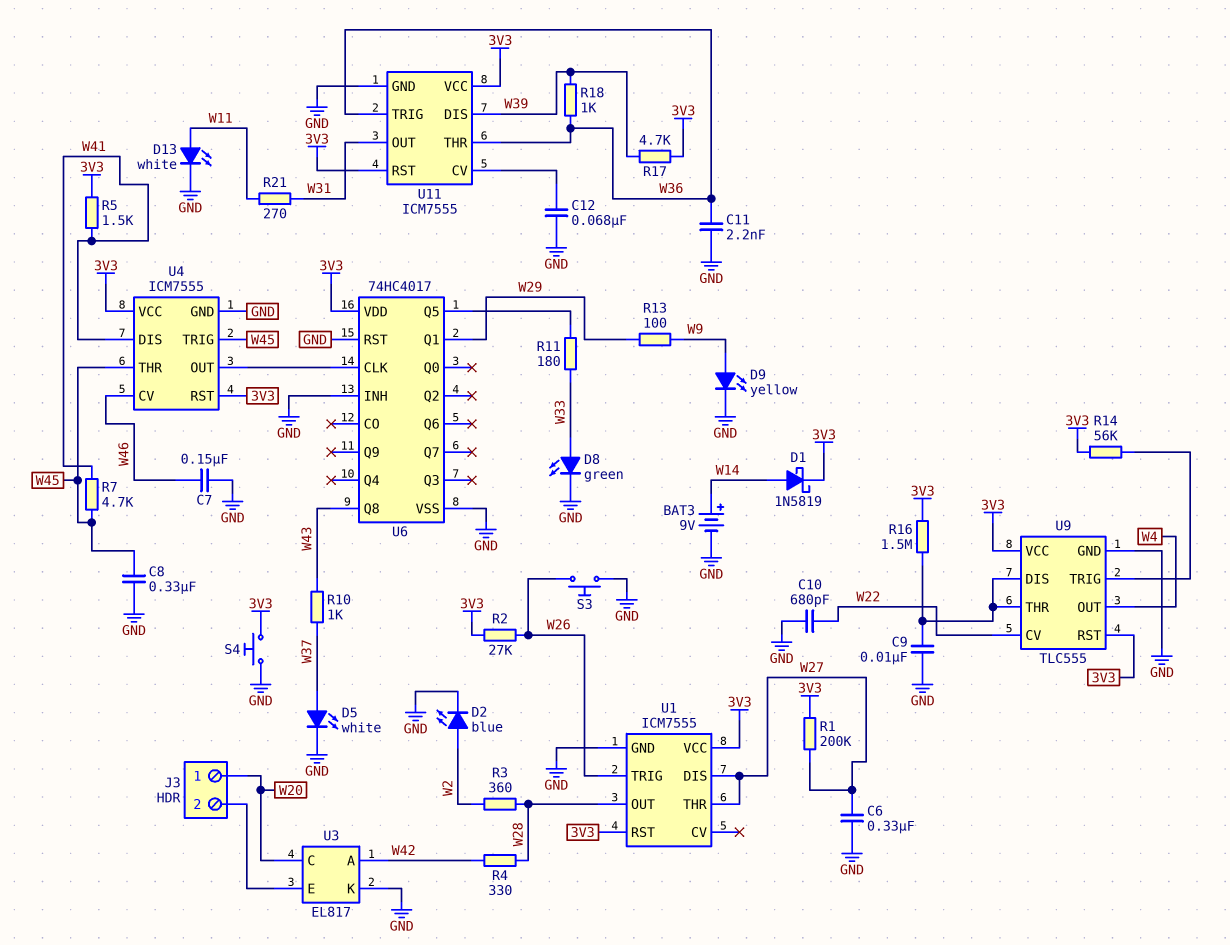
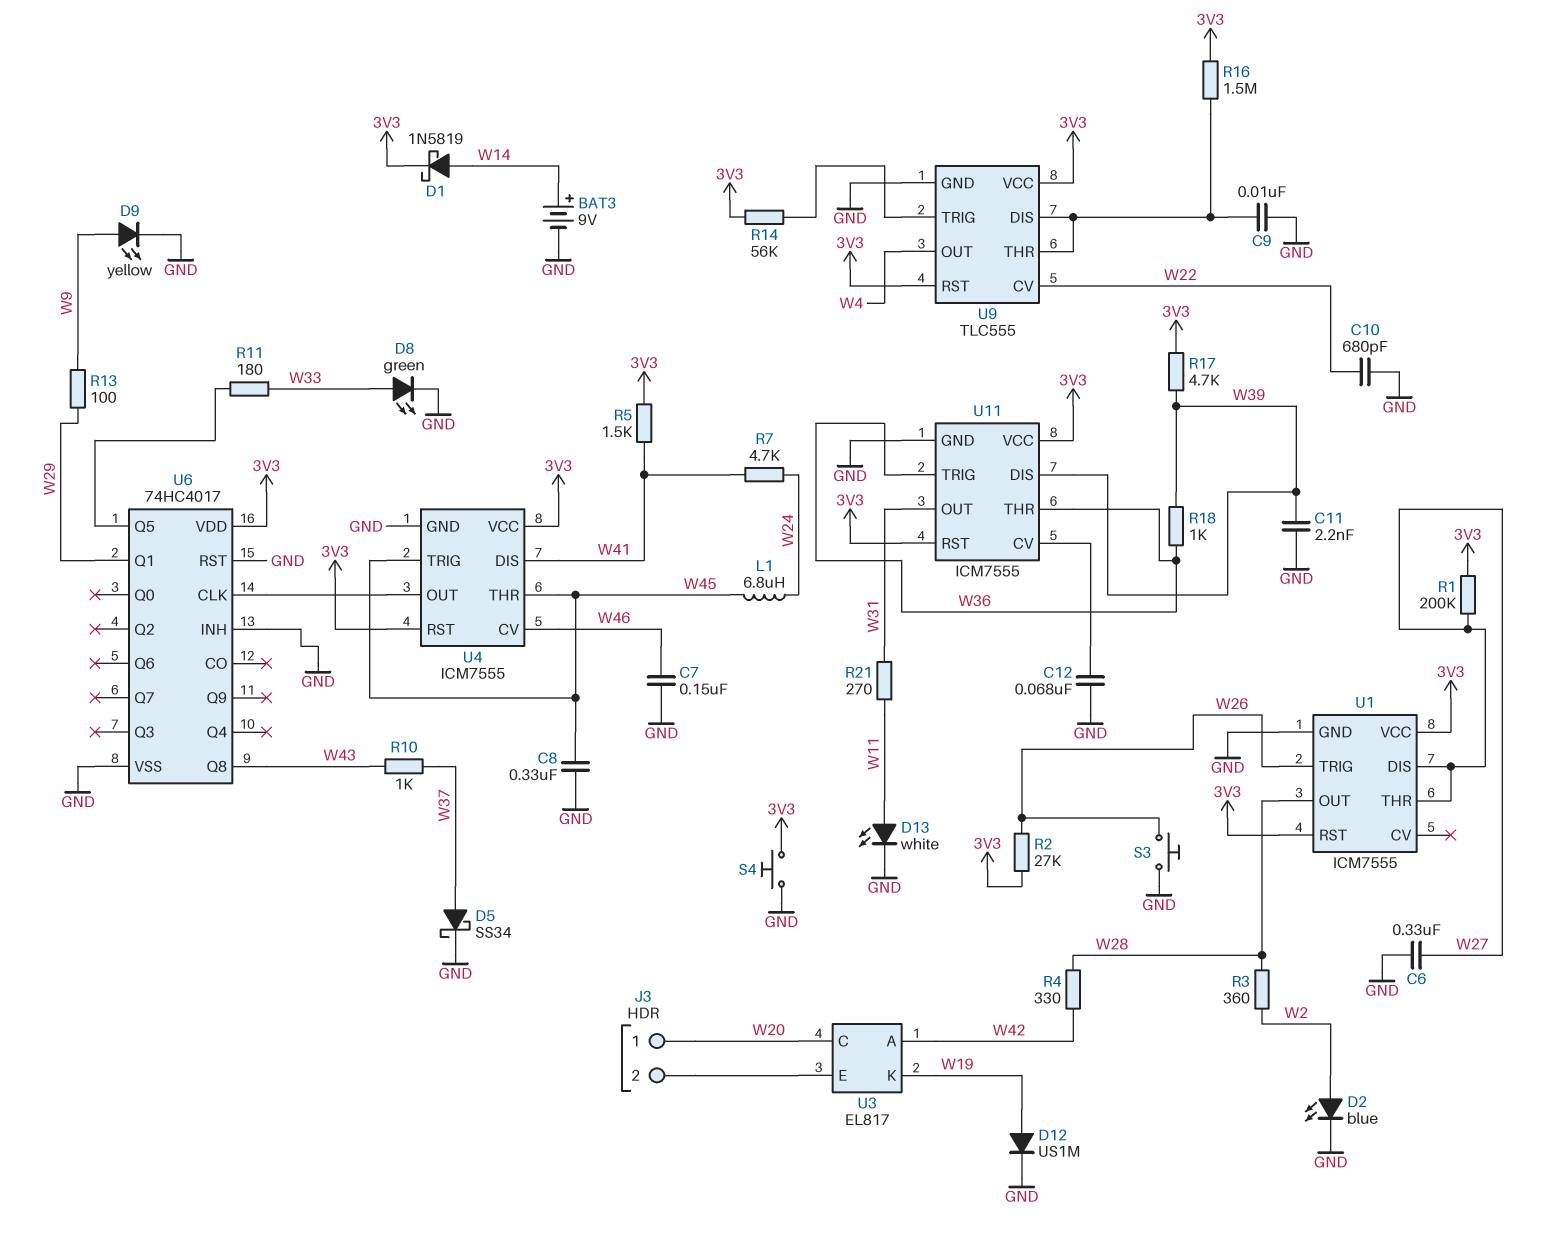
C11: 2.2nF (GND, W36) -> 2.2nF (GND, W39)
D5: LED white (A W37, K GND) -> schottky SS34 (A W37, K GND)
D12: none -> diode US1M (A W19, K GND)
L1: none -> 6.8uH (W24, W45)
R7: 4.7k (W41, W45) -> 4.7k (W24, W41)
U3 pin K: GND -> W19

